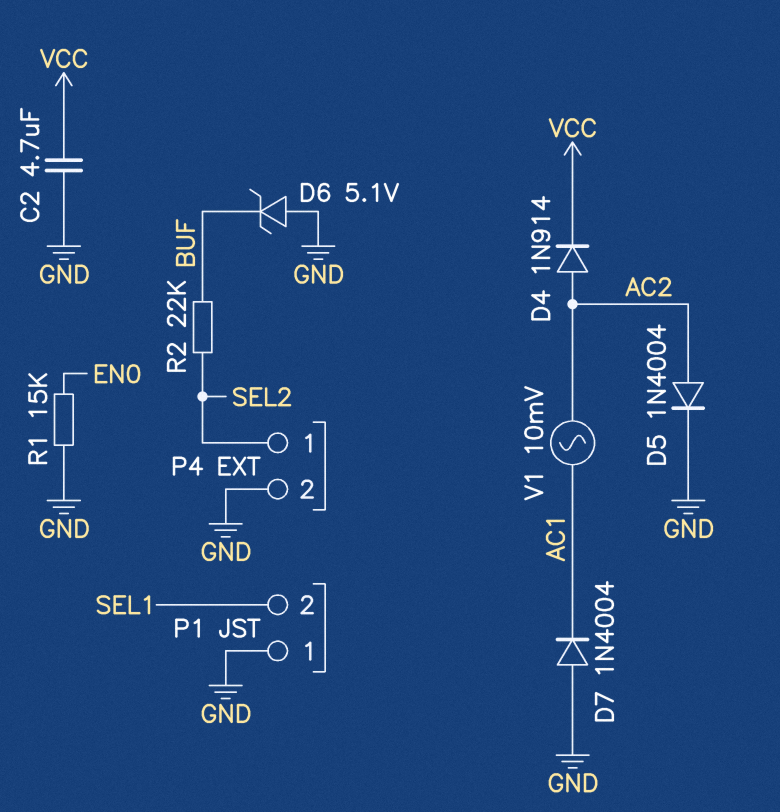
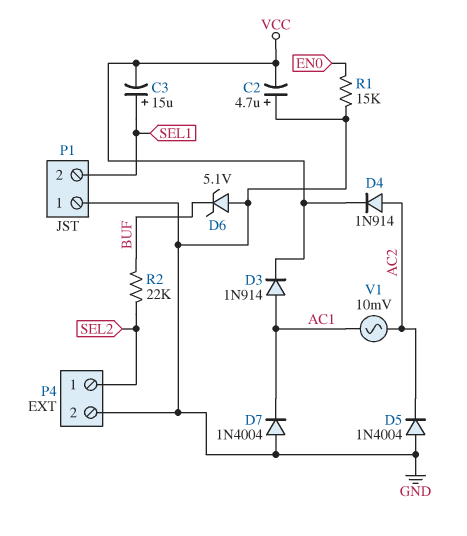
C2: 4.7uF (GND, VCC) -> 4.7uF (plus GND, minus VCC)
C3: none -> 15uF (plus SEL1, minus VCC)
D3: none -> diode 1N914 (A AC1, K VCC)
D5: diode 1N4004 (A AC2, K GND) -> diode 1N4004 (A GND, K AC2)

